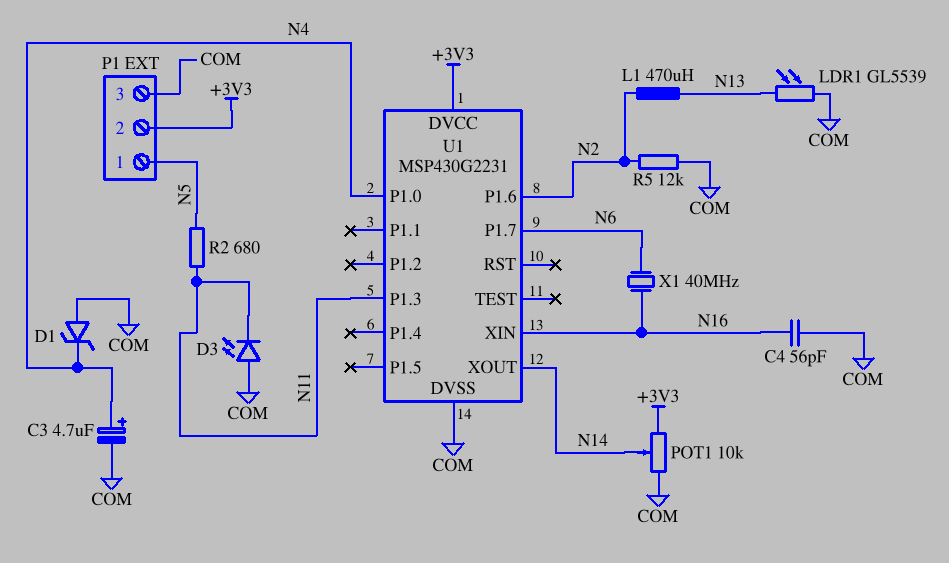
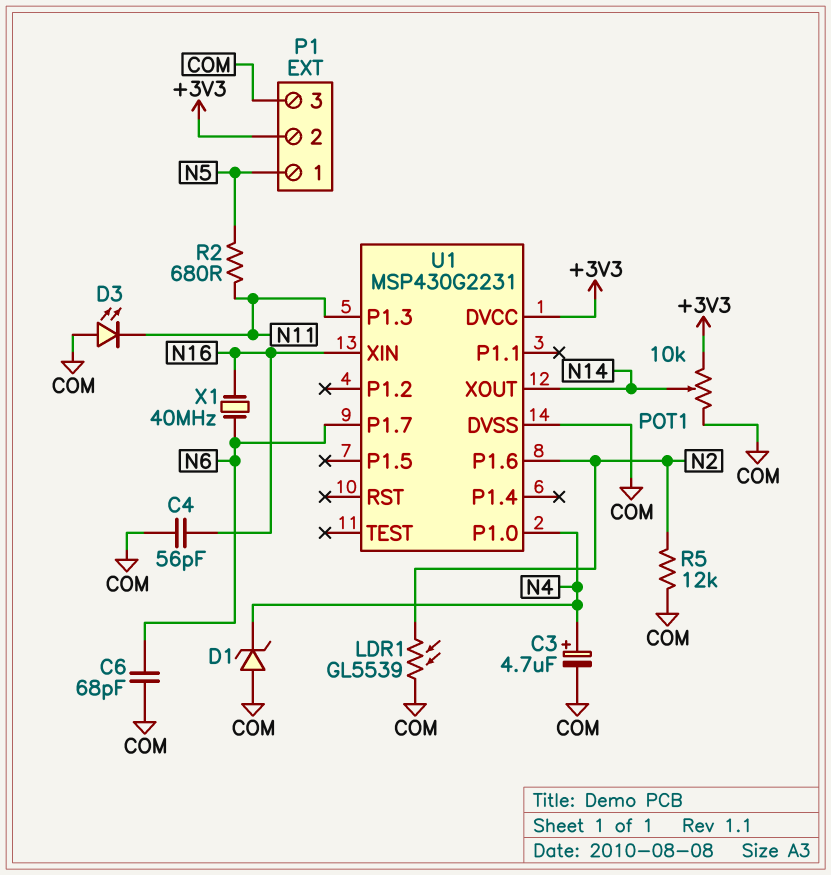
C6: none -> 68pF (COM, N6)
L1: 470uH (N2, N13) -> none
LDR1: GL5539 (COM, N13) -> GL5539 (COM, N2)

